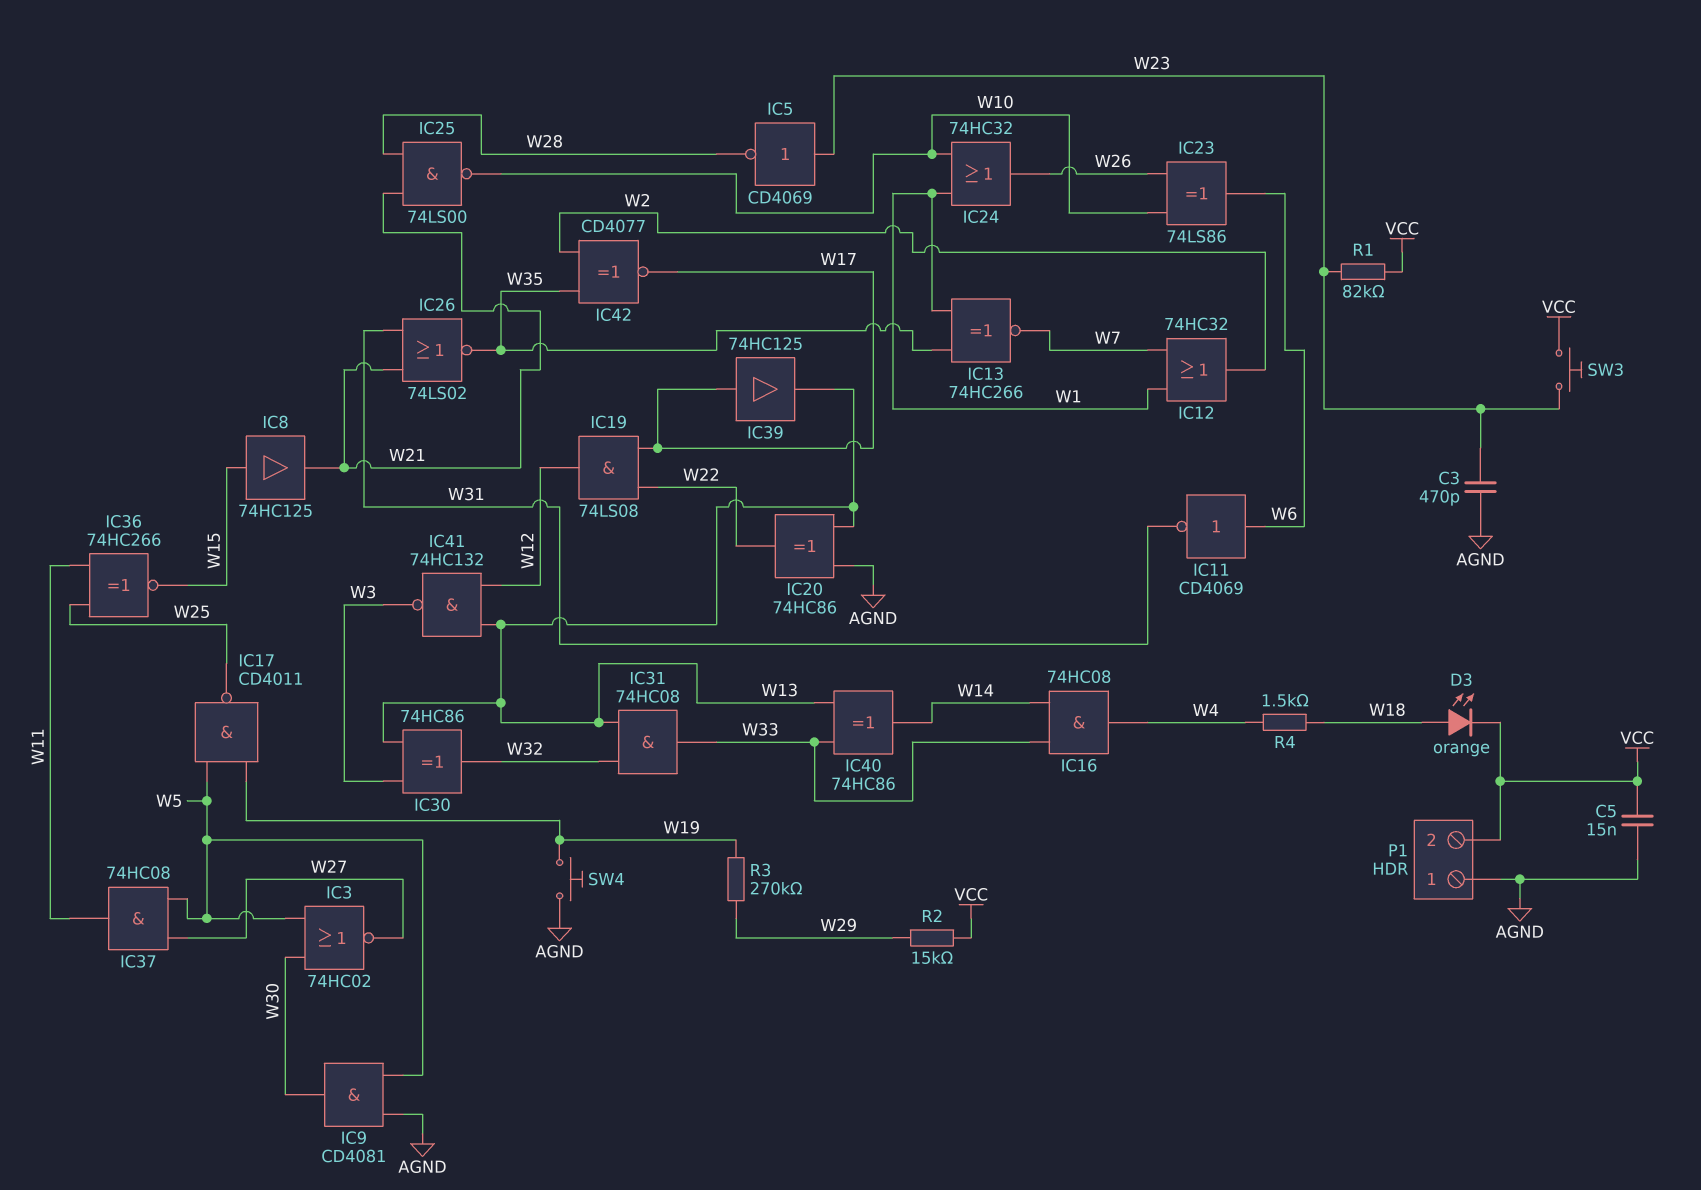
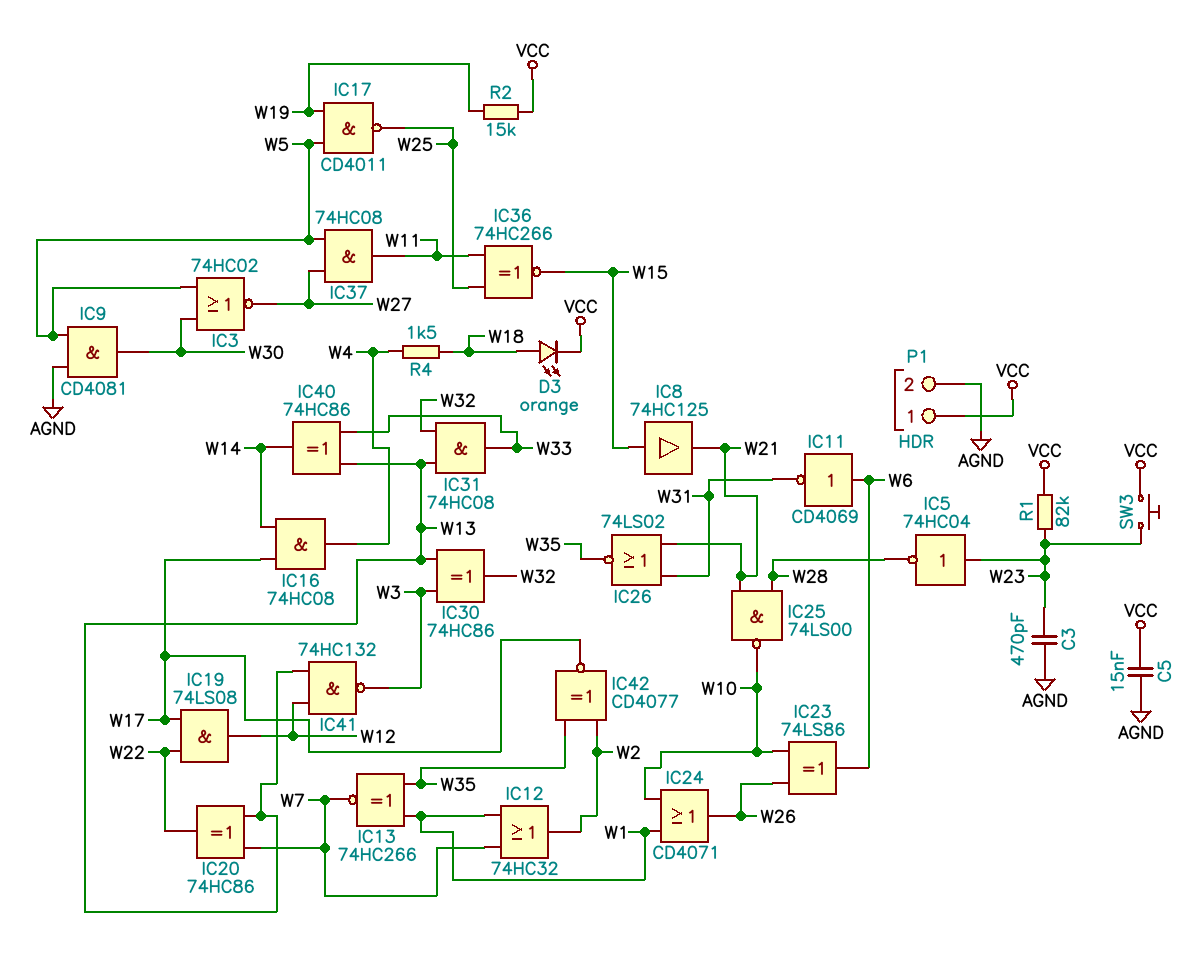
IC5: NOT CD4069 (in W23, out W28) -> NOT 74HC04 (in W23, out W28)
IC16: AND 74HC08 (in W14, in W33, out W4) -> AND 74HC08 (in W14, in W17, out W4)
IC20: XOR 74HC86 (in AGND, in W13, out W22) -> XOR 74HC86 (in W7, in W13, out W22)
IC24: OR 74HC32 (in W1, in W10, out W26) -> OR CD4071 (in W1, in W10, out W26)
IC39: buffer 74HC125 (in W17, out W13) -> none
P1 pin 1: AGND -> VCC
P1 pin 2: VCC -> AGND
R2: 15k (VCC, W29) -> 15k (VCC, W19)
R3: 270k (W19, W29) -> none
SW4: button (AGND, W19) -> none

